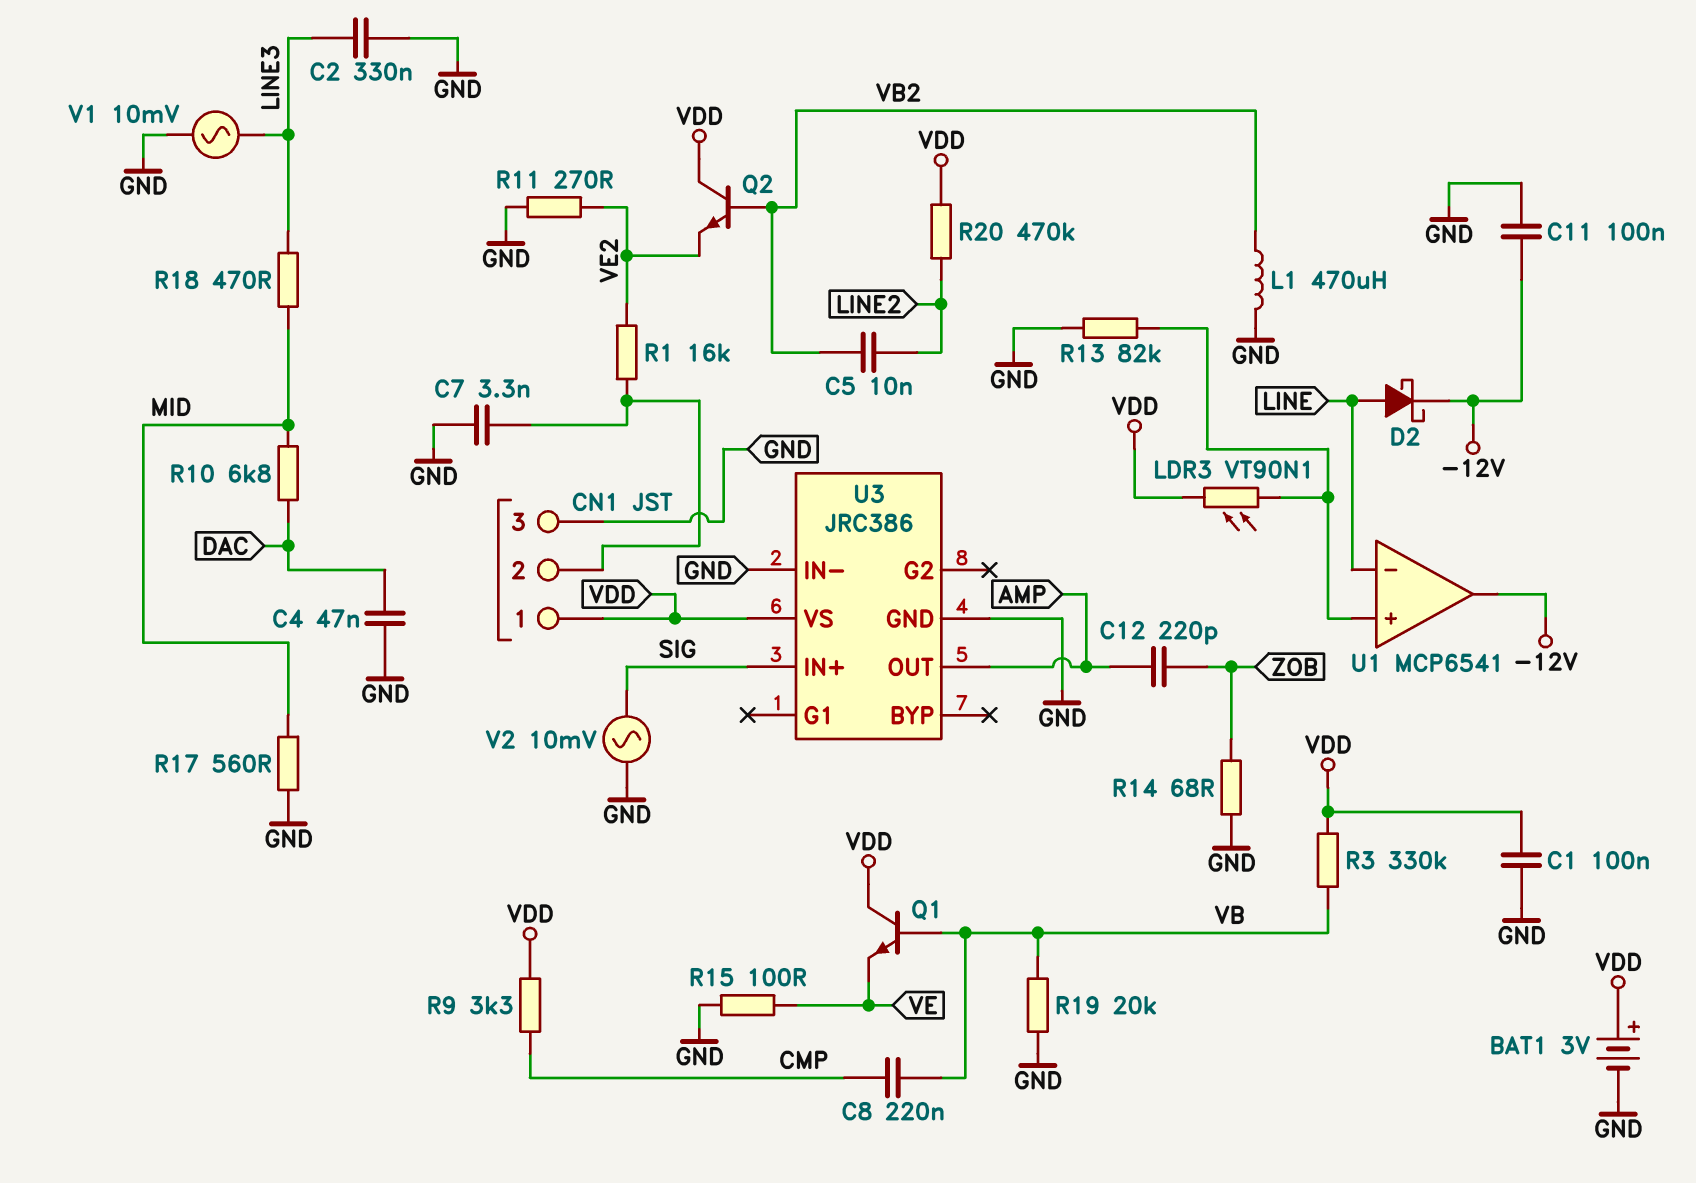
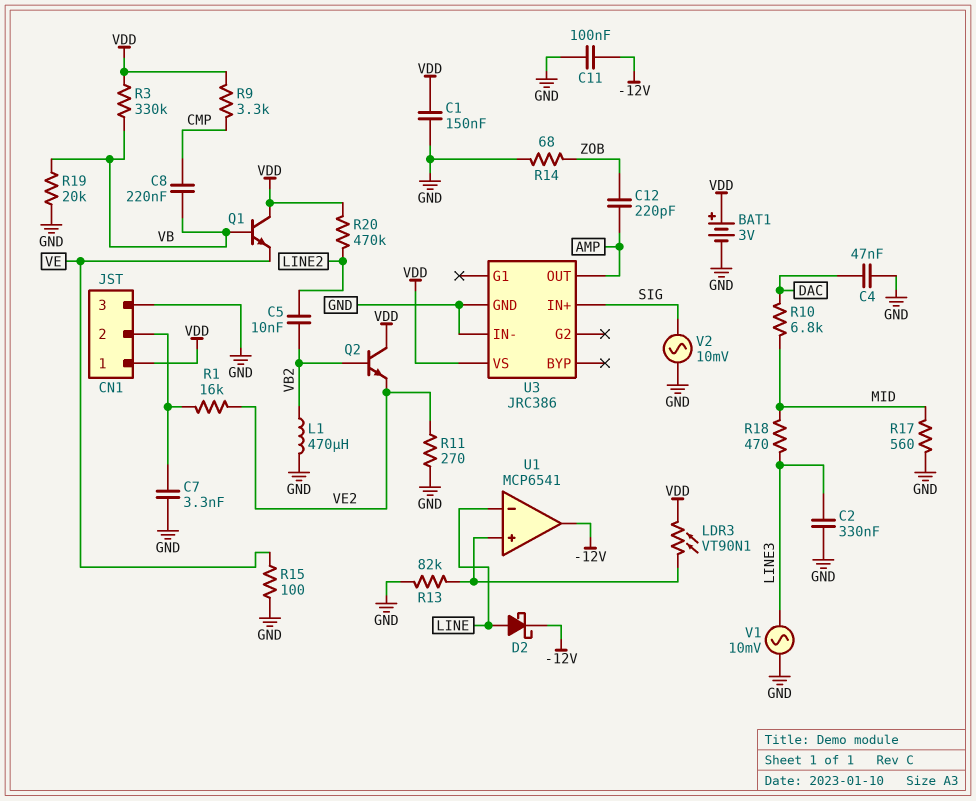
C1: 100nF (GND, VDD) -> 150nF (GND, VDD)

